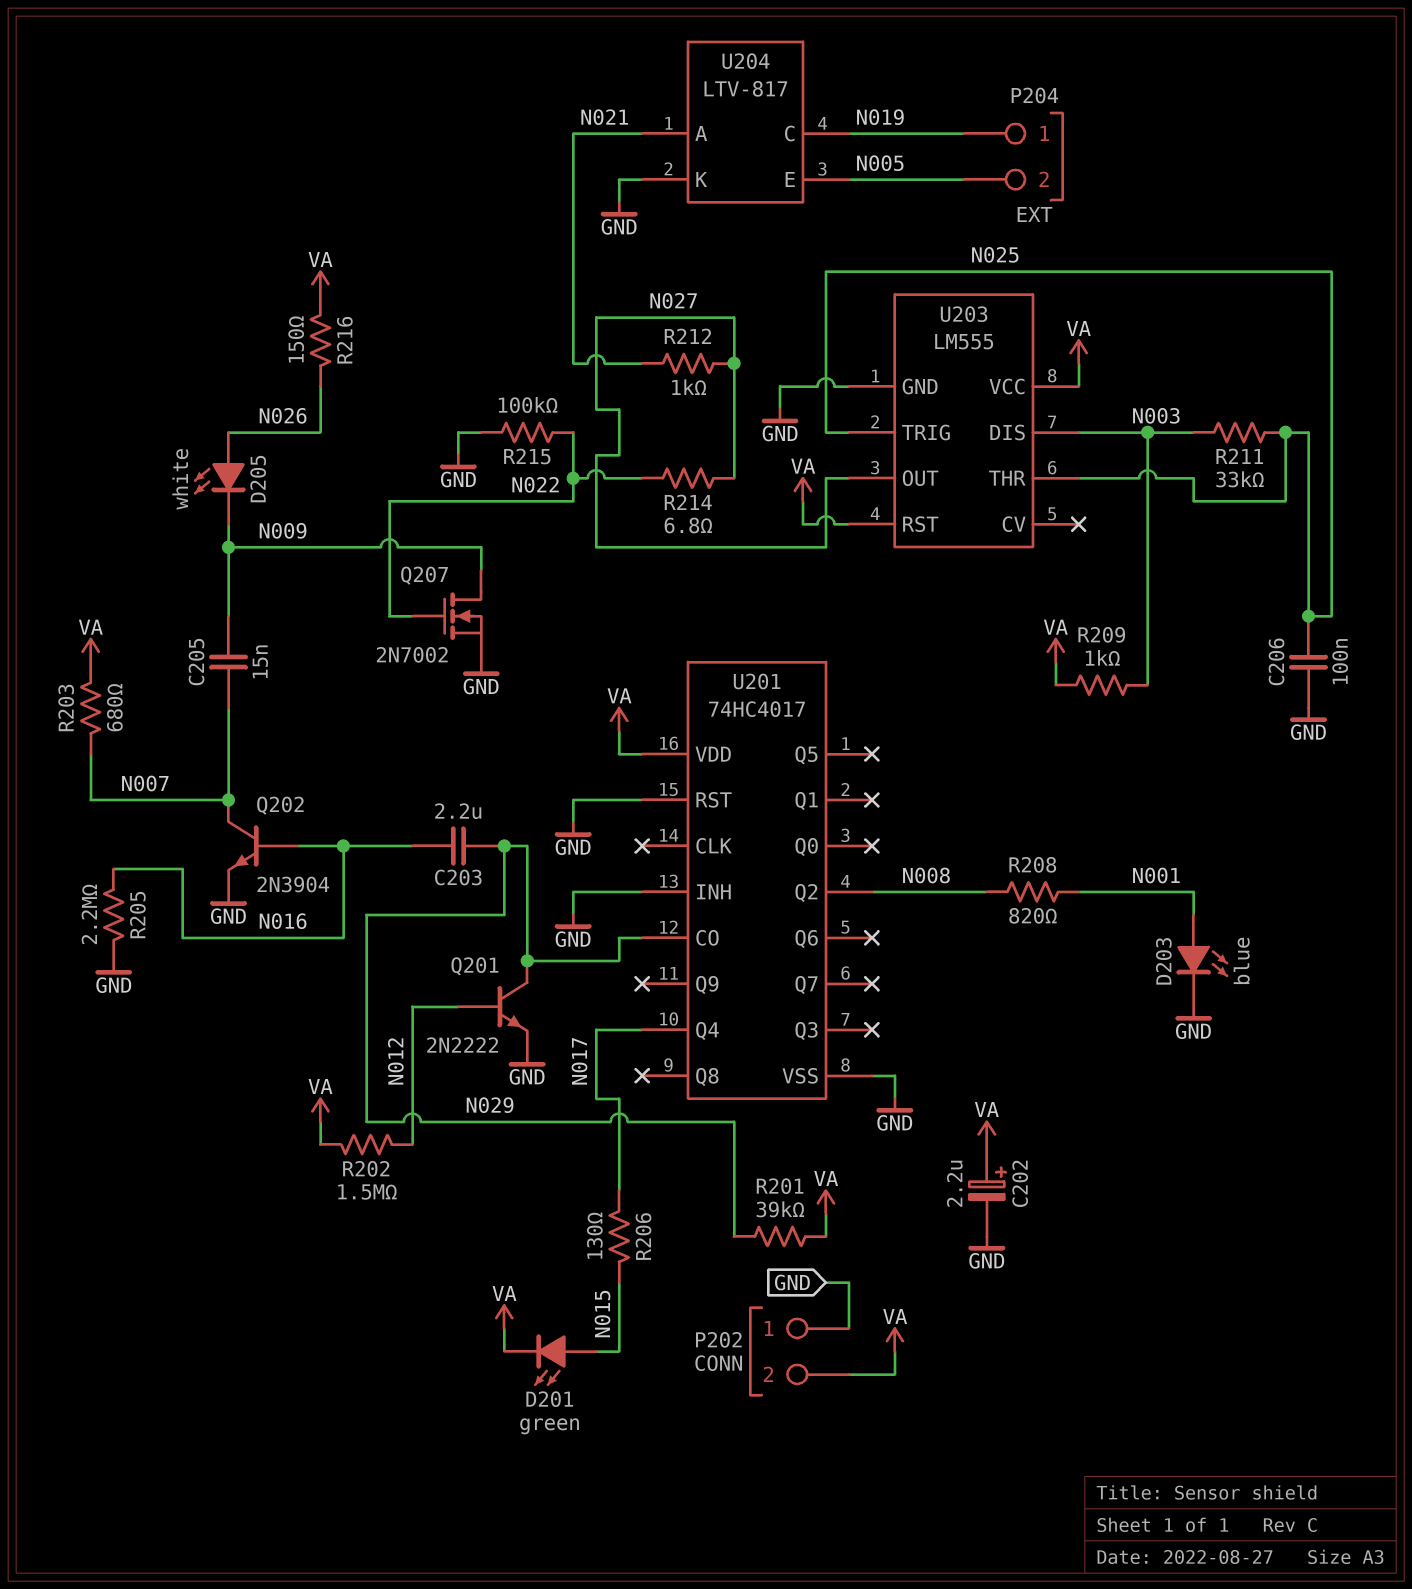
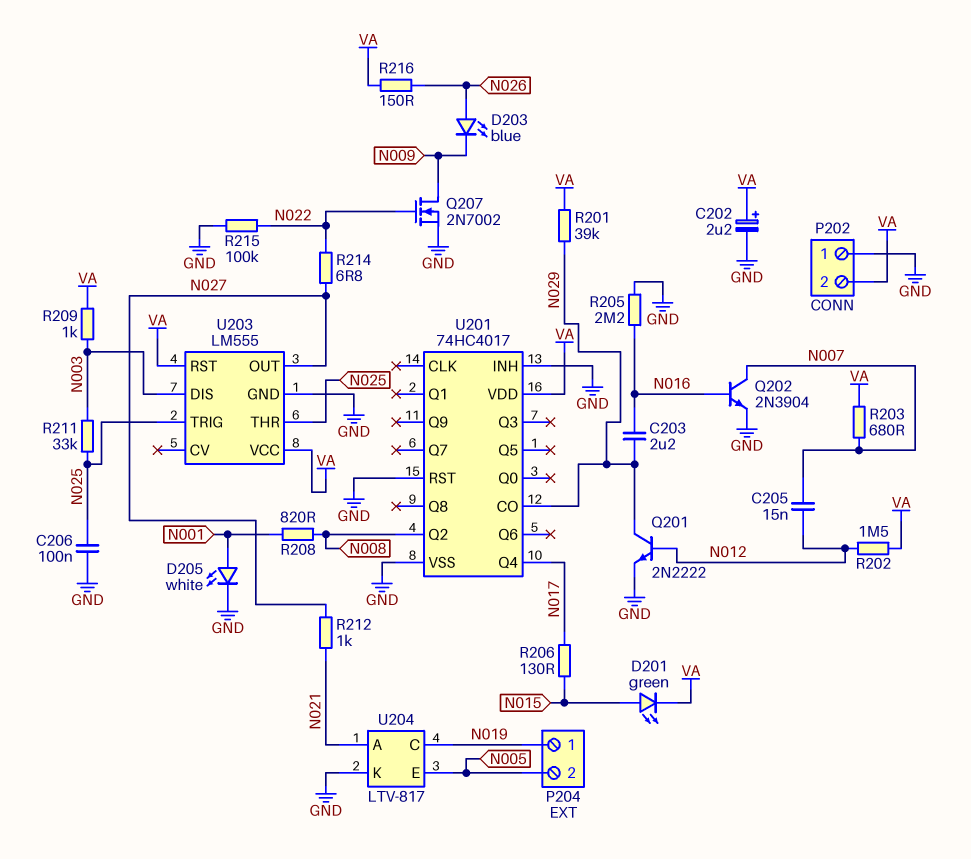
C205: 15nF (N007, N009) -> 15nF (N007, N012)
D203: LED blue (A N001, K GND) -> LED blue (A N026, K N009)
D205: LED white (A N026, K N009) -> LED white (A N001, K GND)

